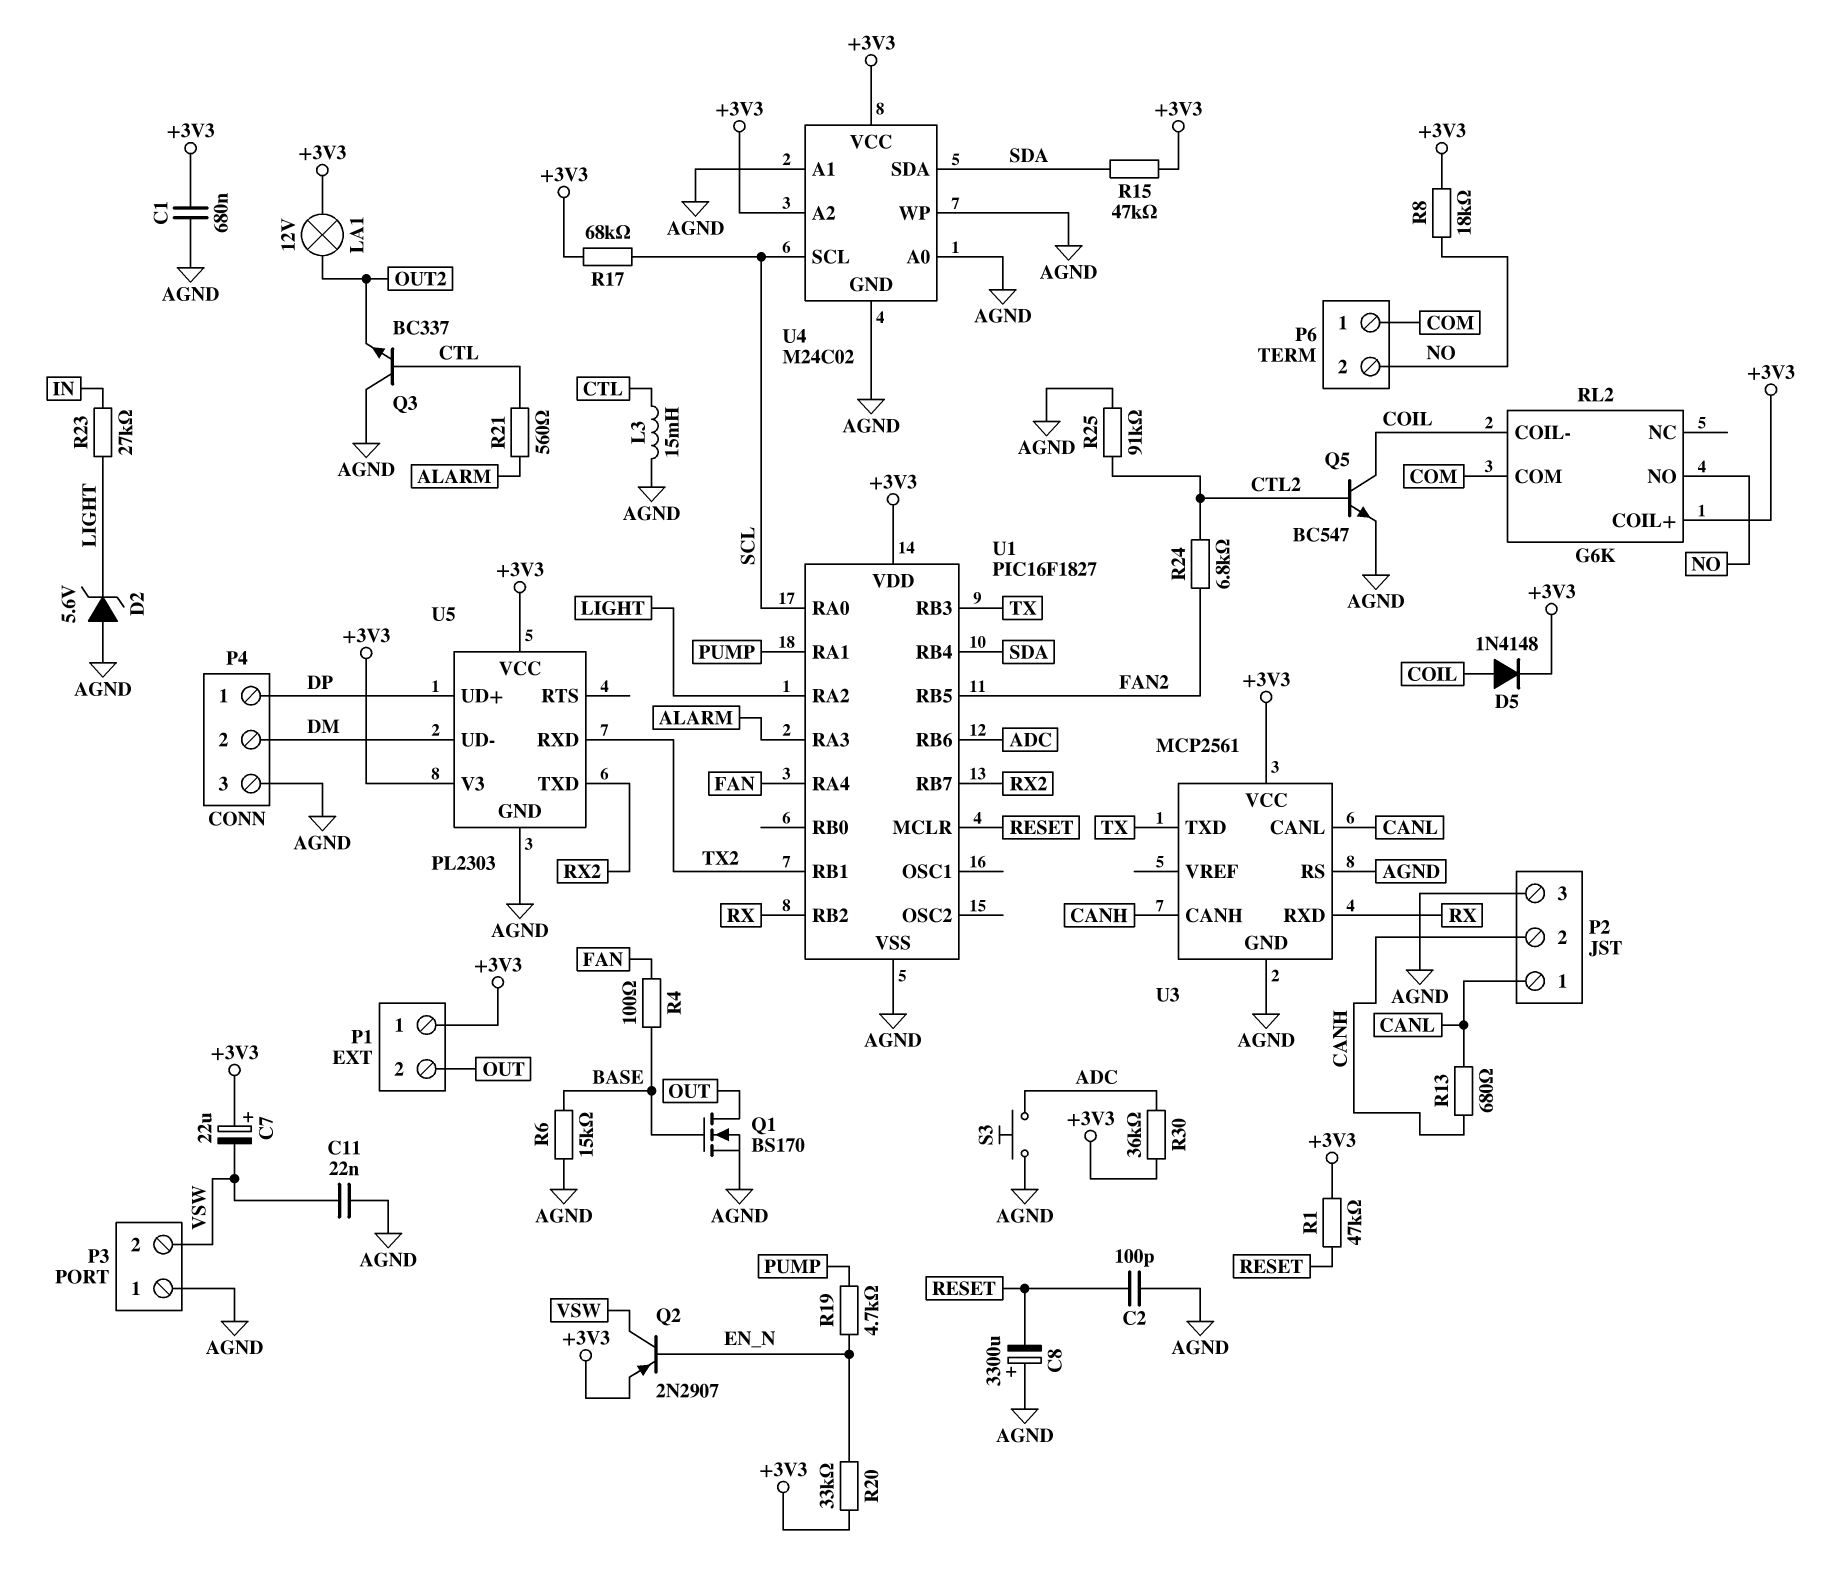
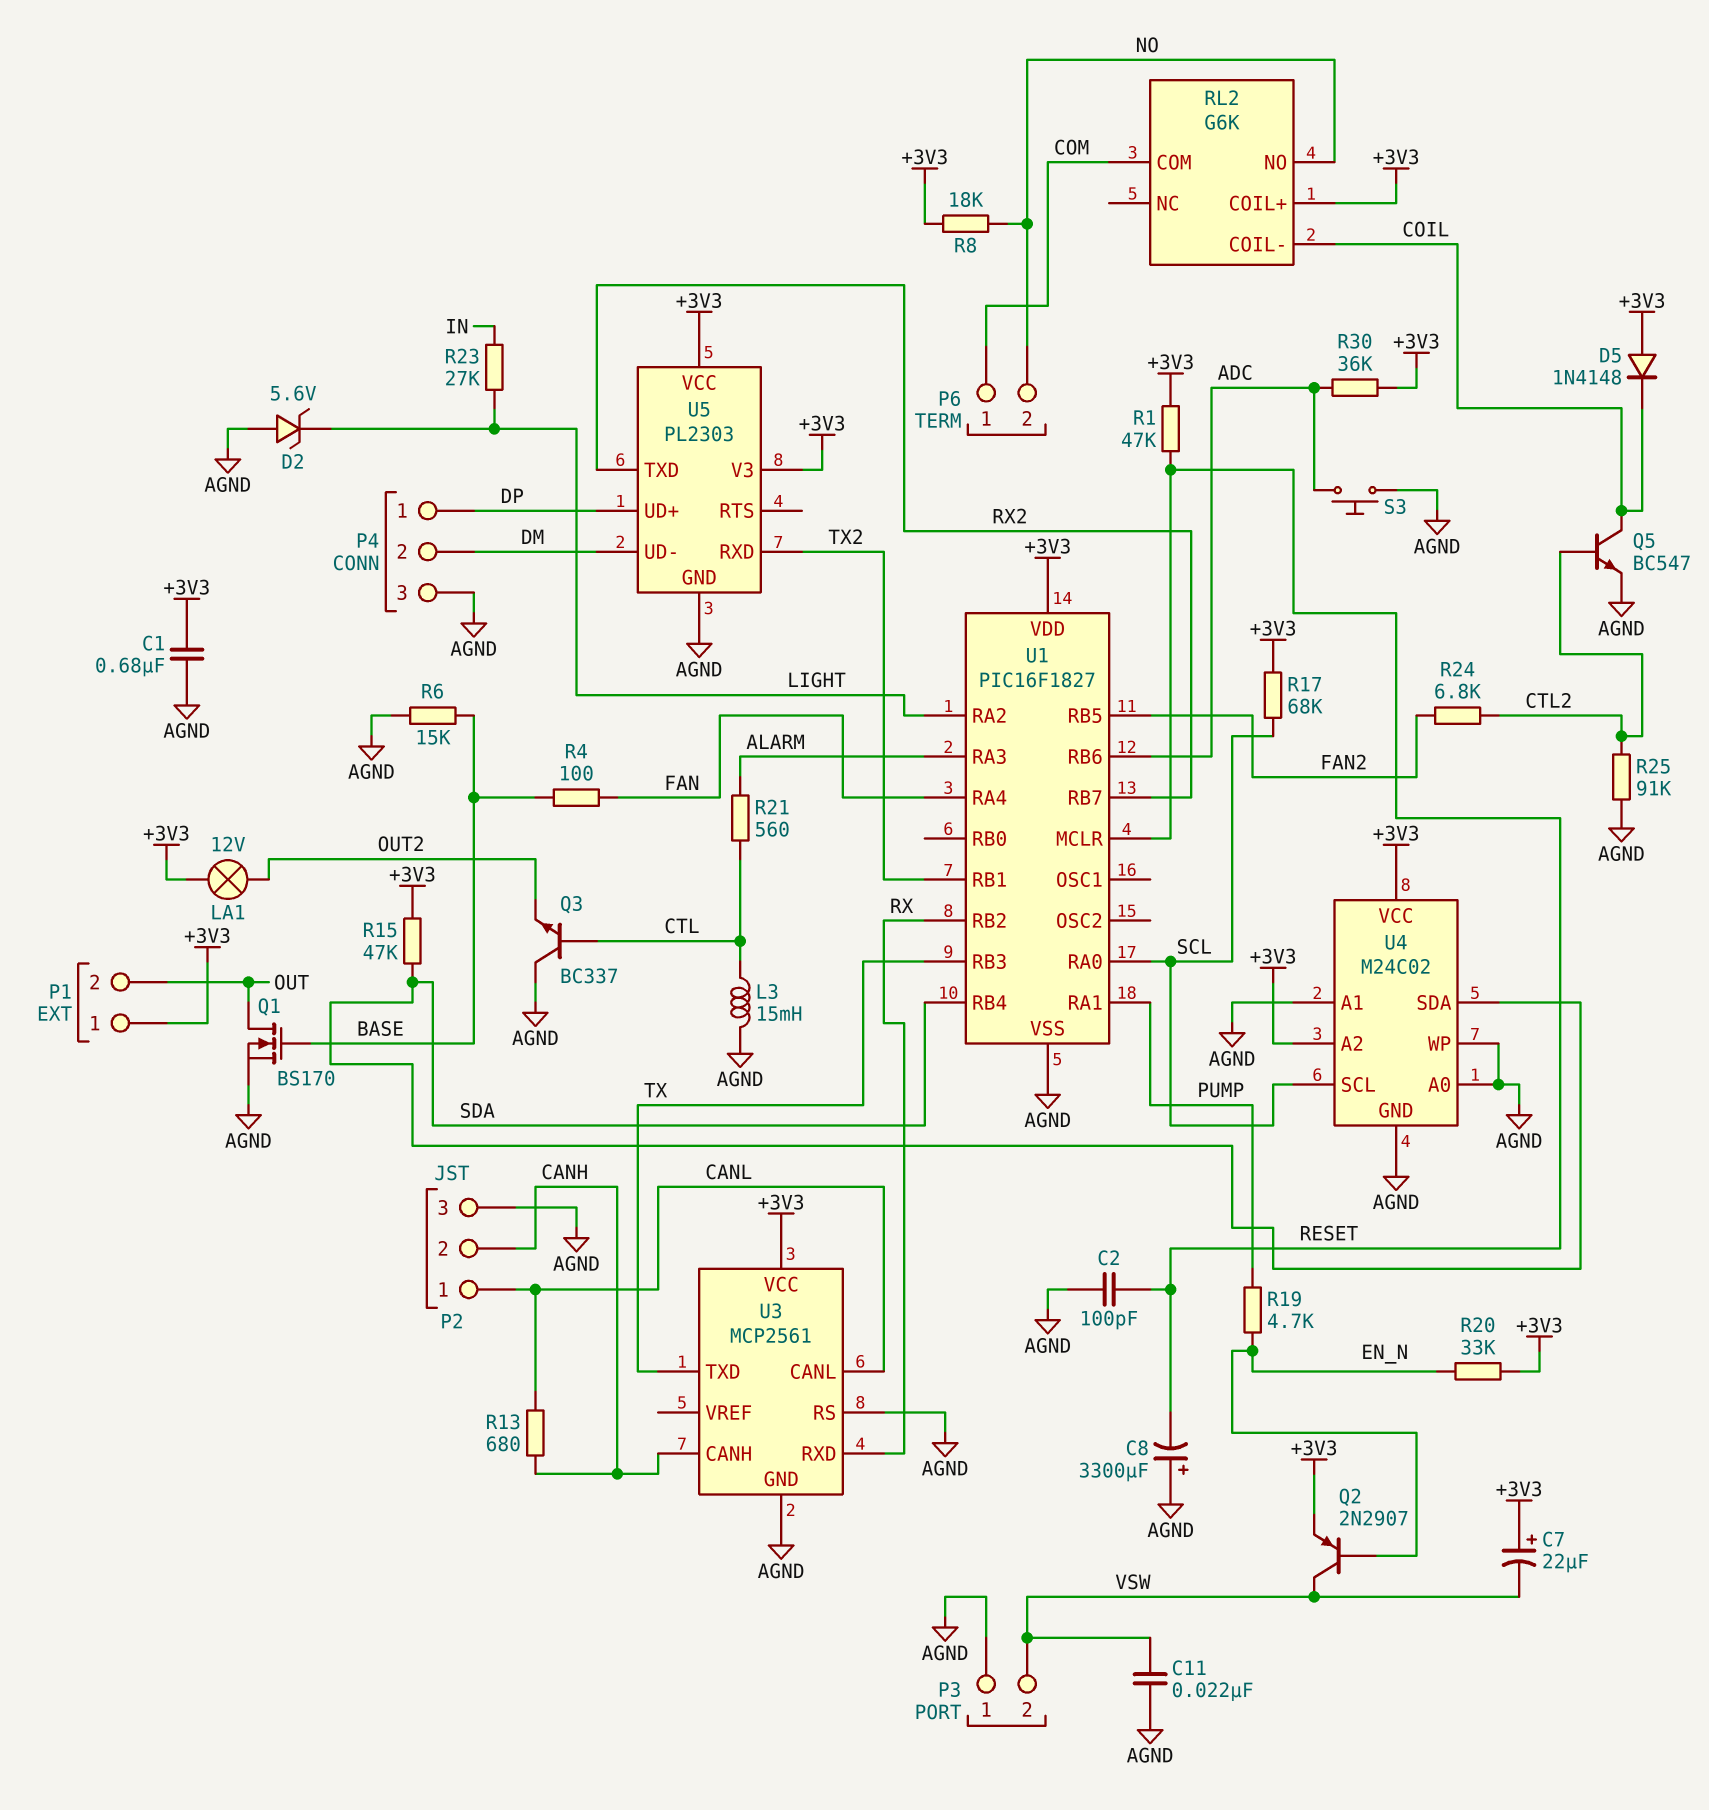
D5: diode 1N4148 (A COIL, K +3V3) -> diode 1N4148 (A +3V3, K COIL)

